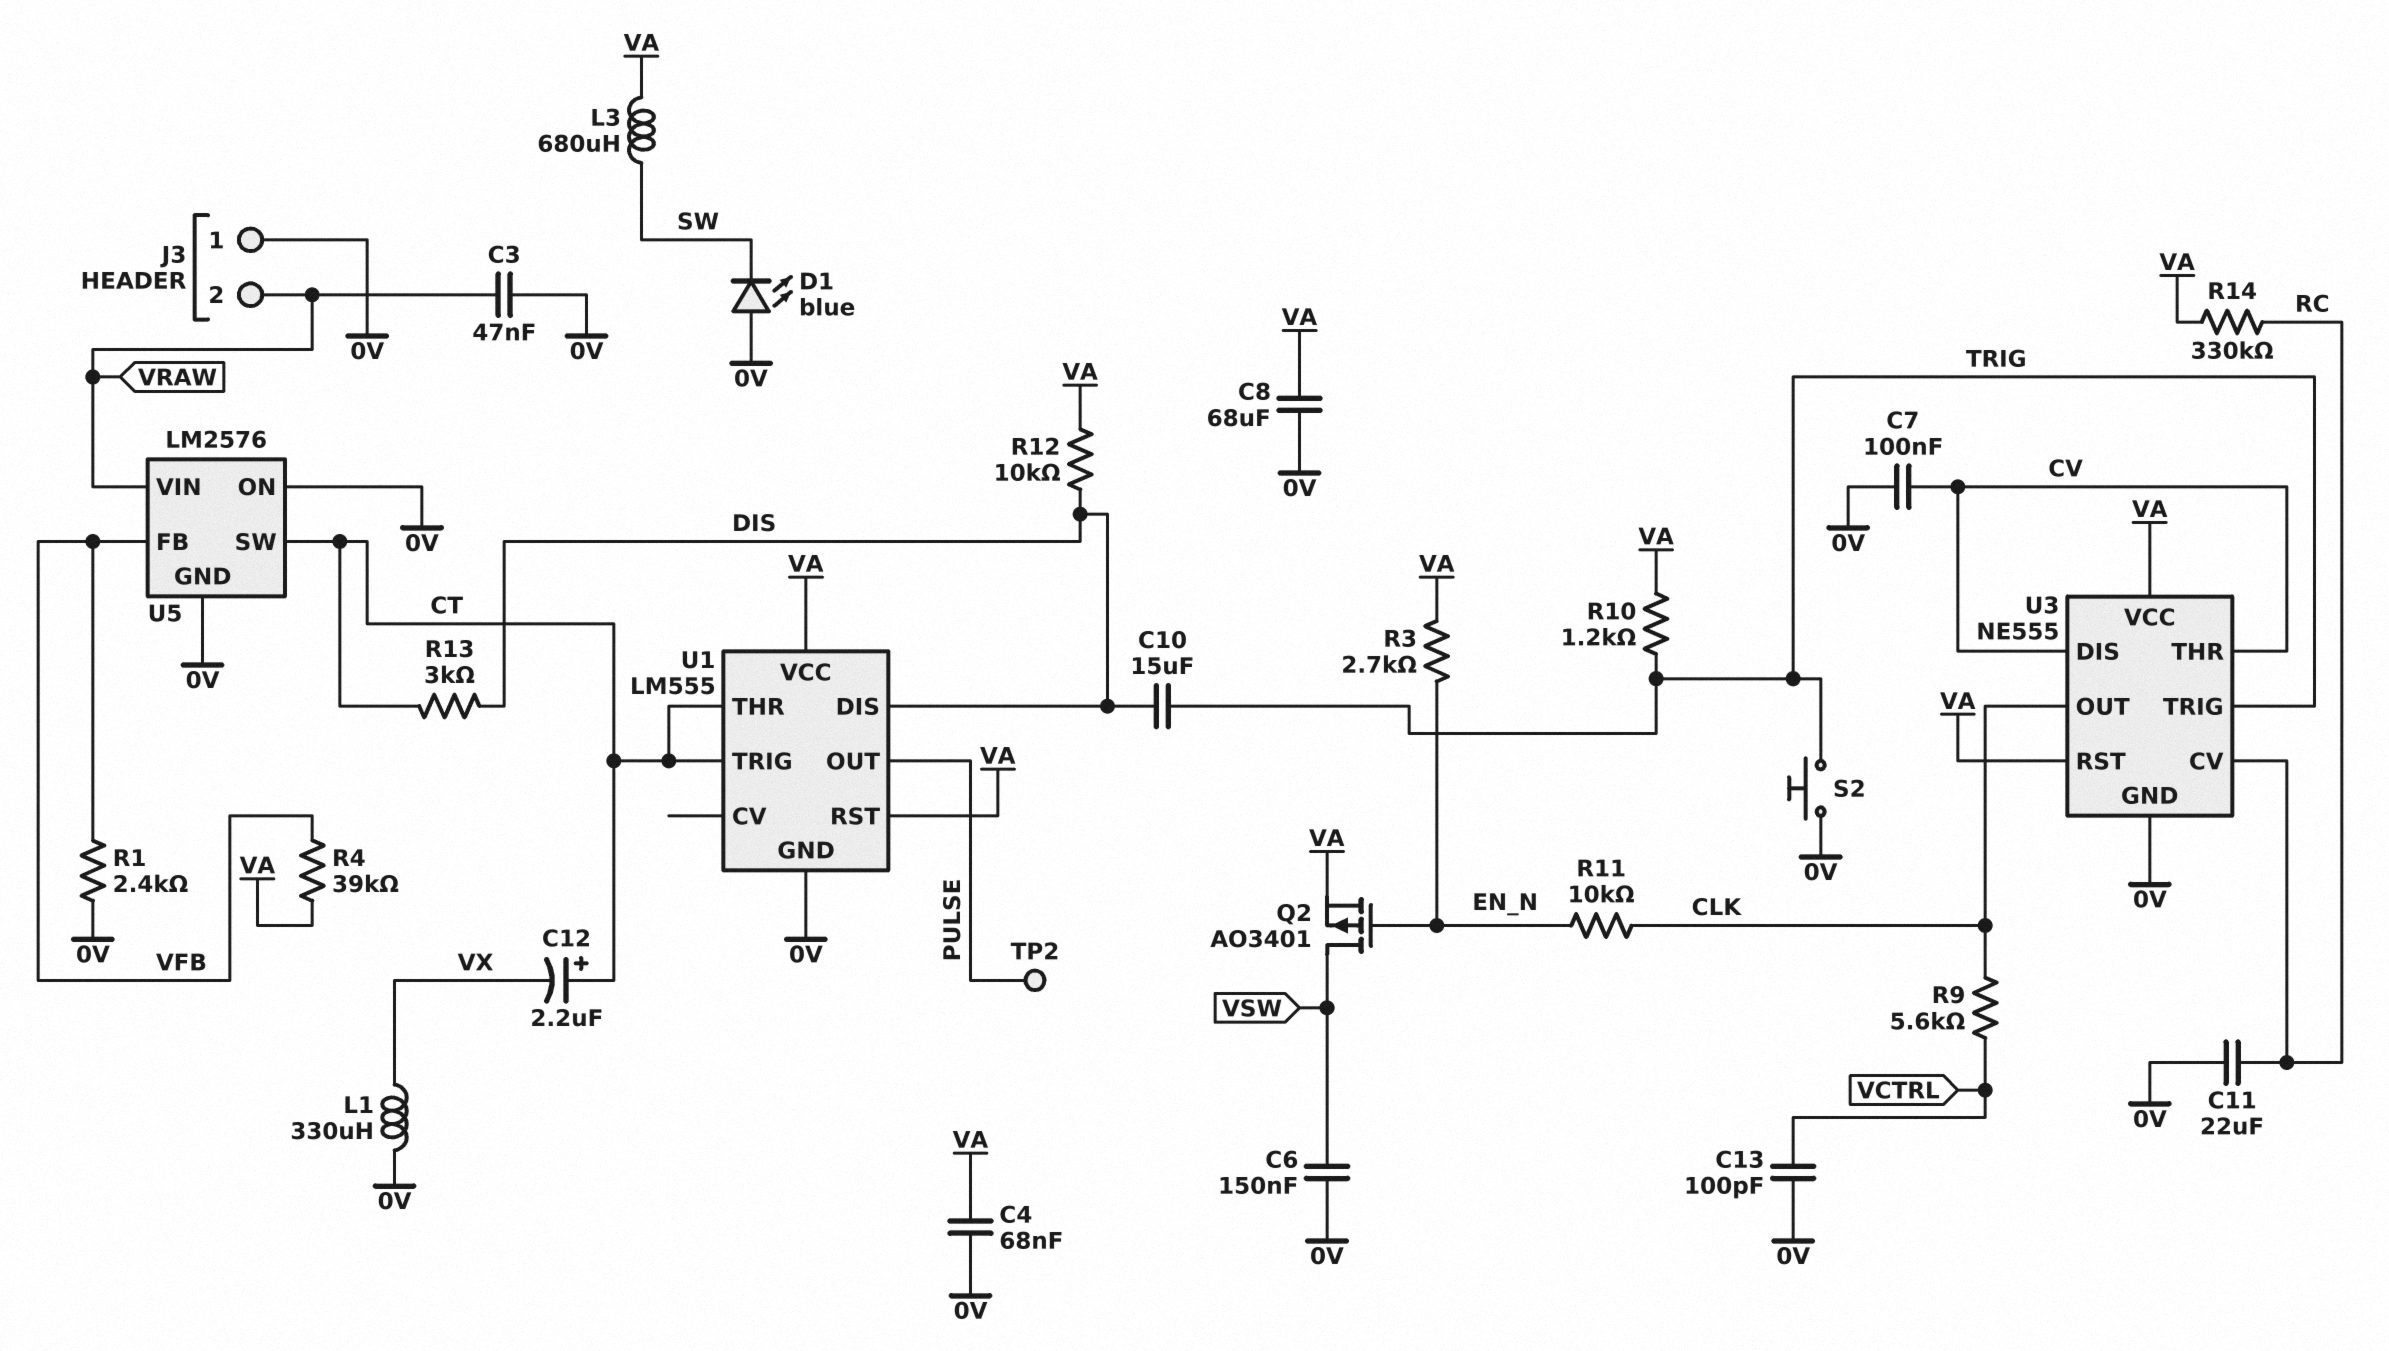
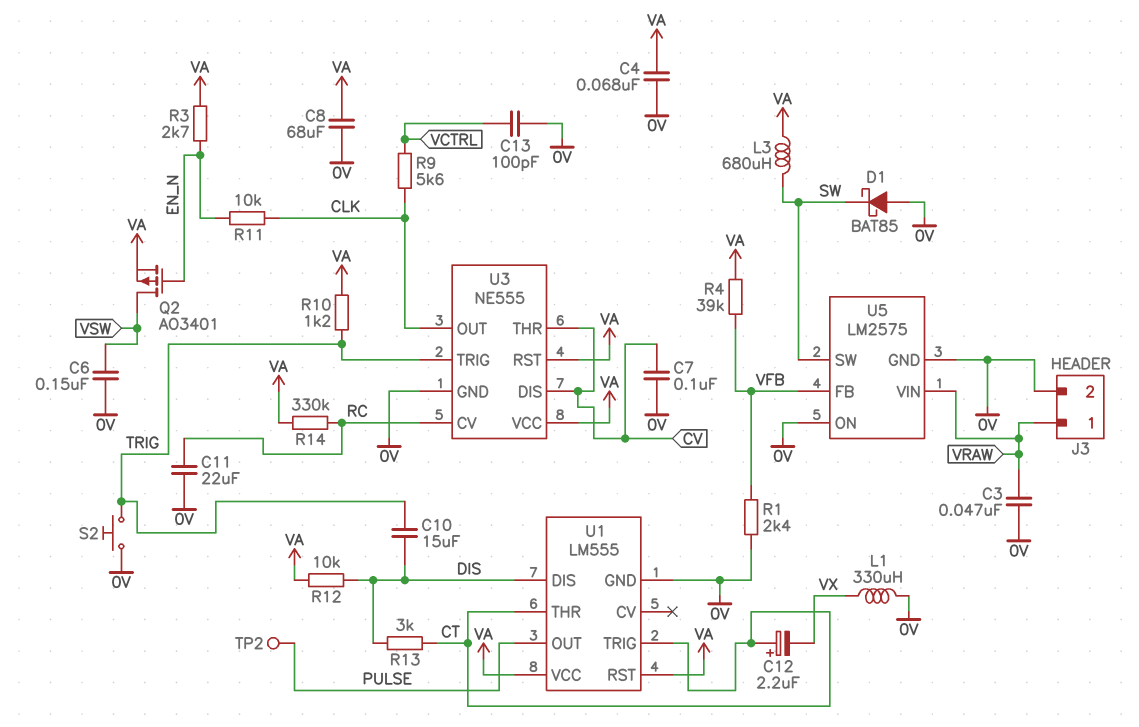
D1: LED blue (A 0V, K SW) -> schottky BAT85 (A 0V, K SW)
J3 pin 1: 0V -> VRAW
J3 pin 2: VRAW -> 0V
U5: LM2576 -> LM2575
U5 pin SW: CT -> SW

